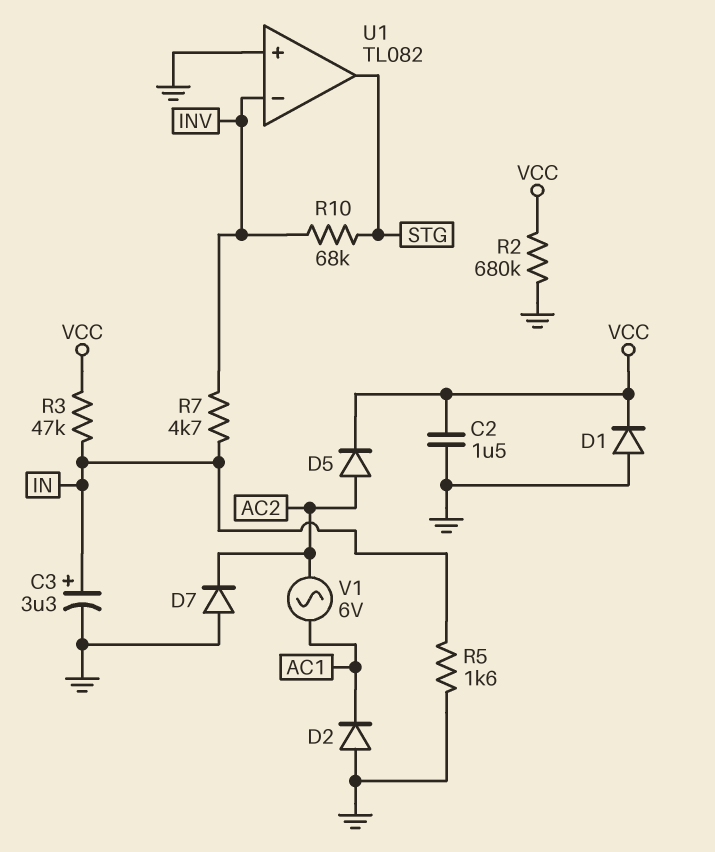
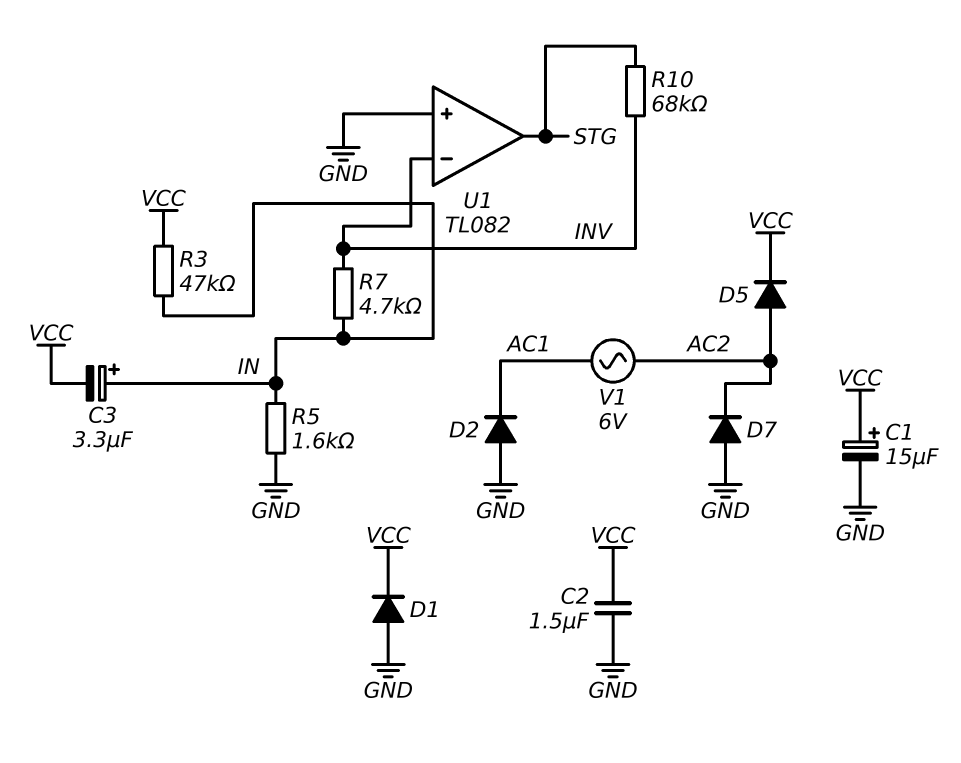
C1: none -> 15uF (plus VCC, minus GND)
C3: 3.3uF (plus IN, minus GND) -> 3.3uF (plus IN, minus VCC)
R2: 680k (GND, VCC) -> none

